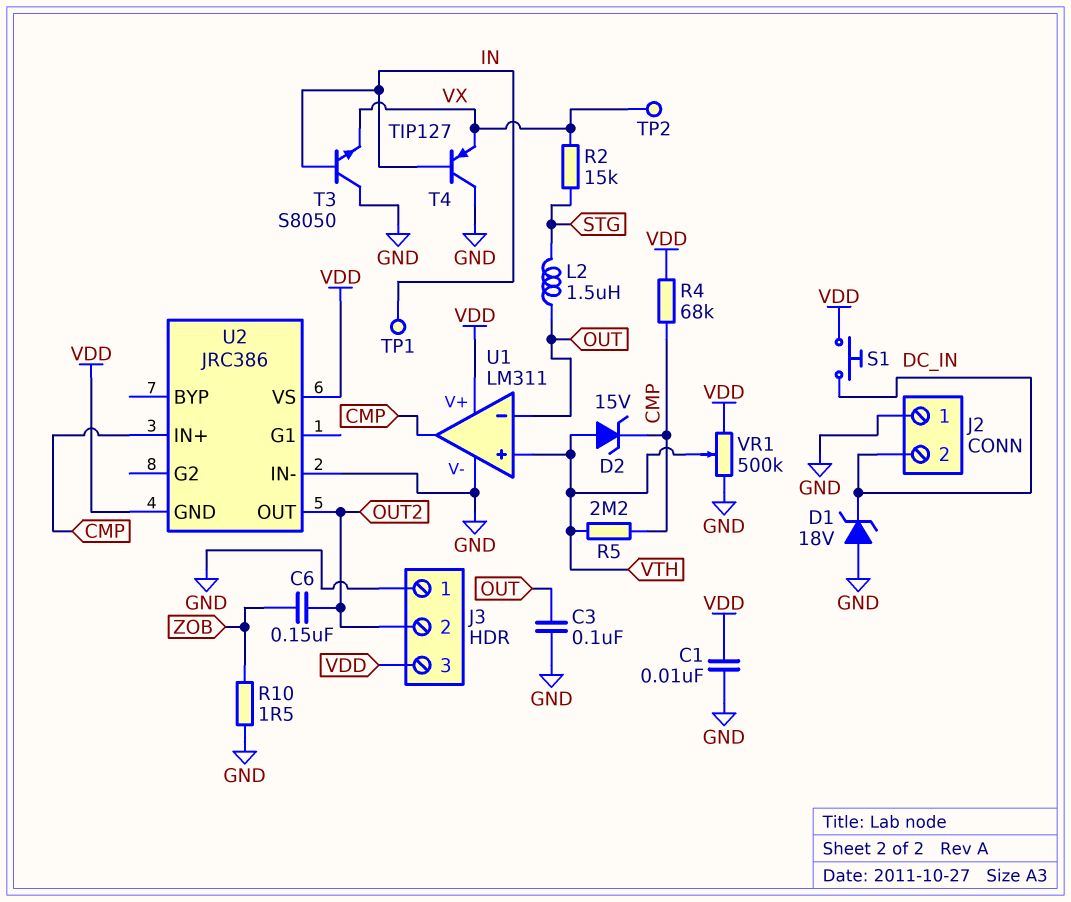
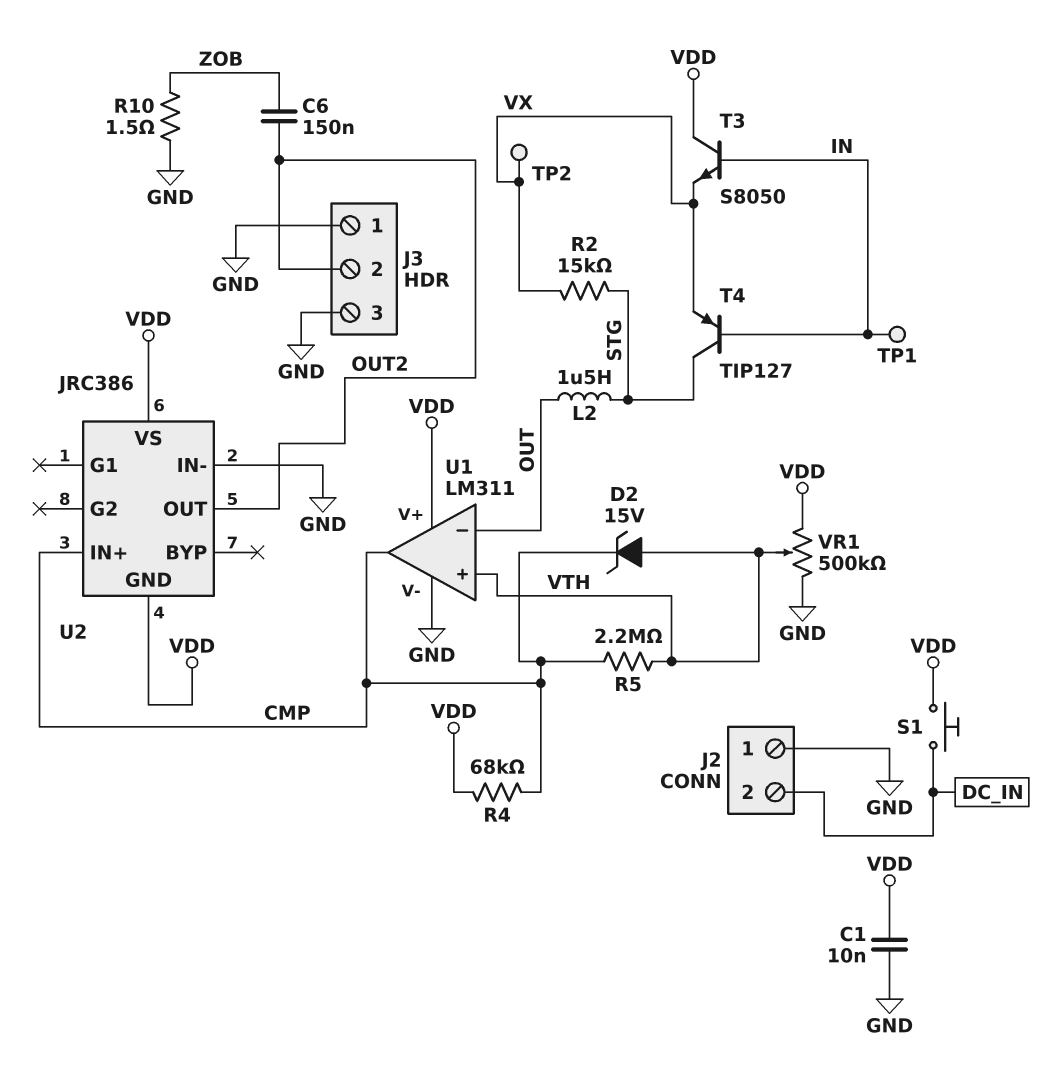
C3: 100nF (GND, OUT) -> none
D1: zener 18V (A GND, K DC_IN) -> none
J3 pin 3: VDD -> GND
T3: NPN S8050 (B IN, C GND, E VX) -> NPN S8050 (B IN, C VDD, E VX)
T4: PNP TIP127 (B IN, C GND, E VX) -> PNP TIP127 (B IN, C STG, E VX)

